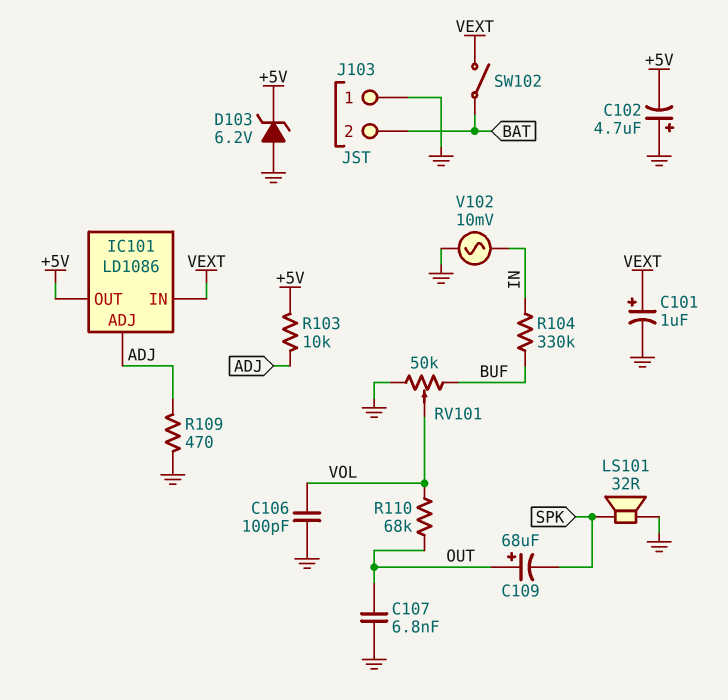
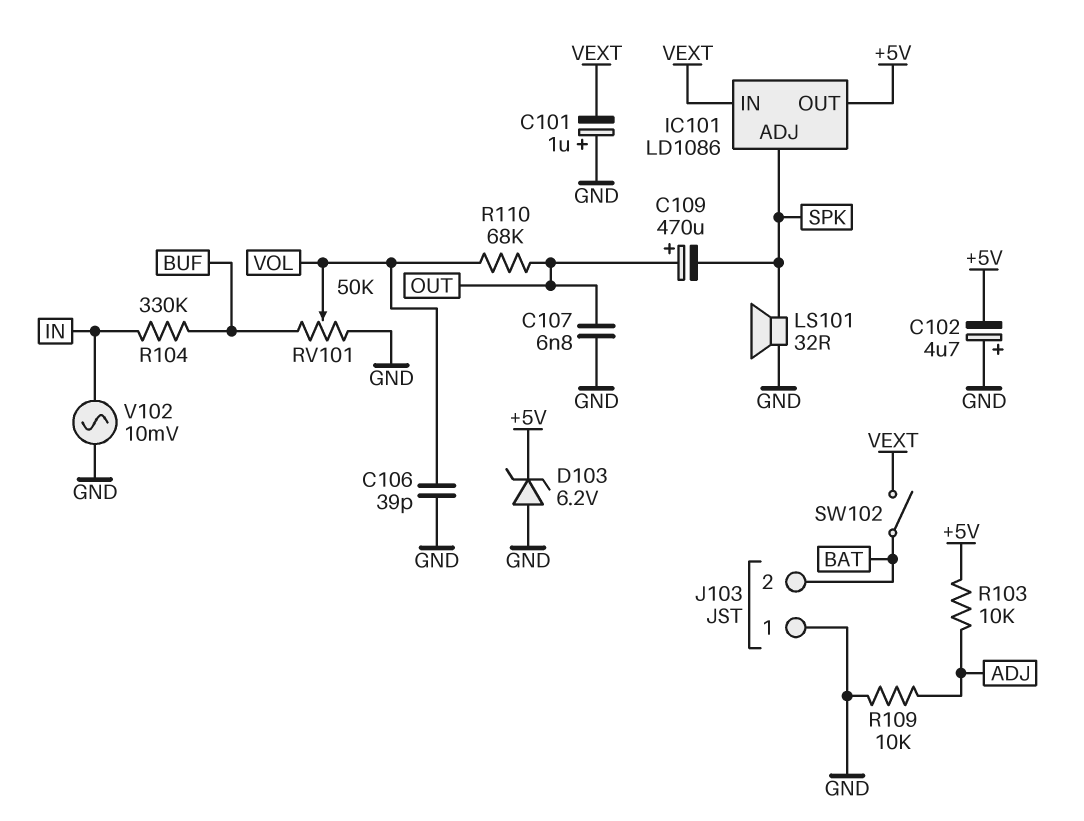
C101: 1uF (plus VEXT, minus GND) -> 1uF (plus GND, minus VEXT)
C106: 100pF (GND, VOL) -> 39pF (GND, VOL)
C109: 68uF (plus OUT, minus SPK) -> 470uF (plus OUT, minus SPK)
IC101 pin ADJ: ADJ -> SPK
R109: 470 (ADJ, GND) -> 10k (ADJ, GND)

